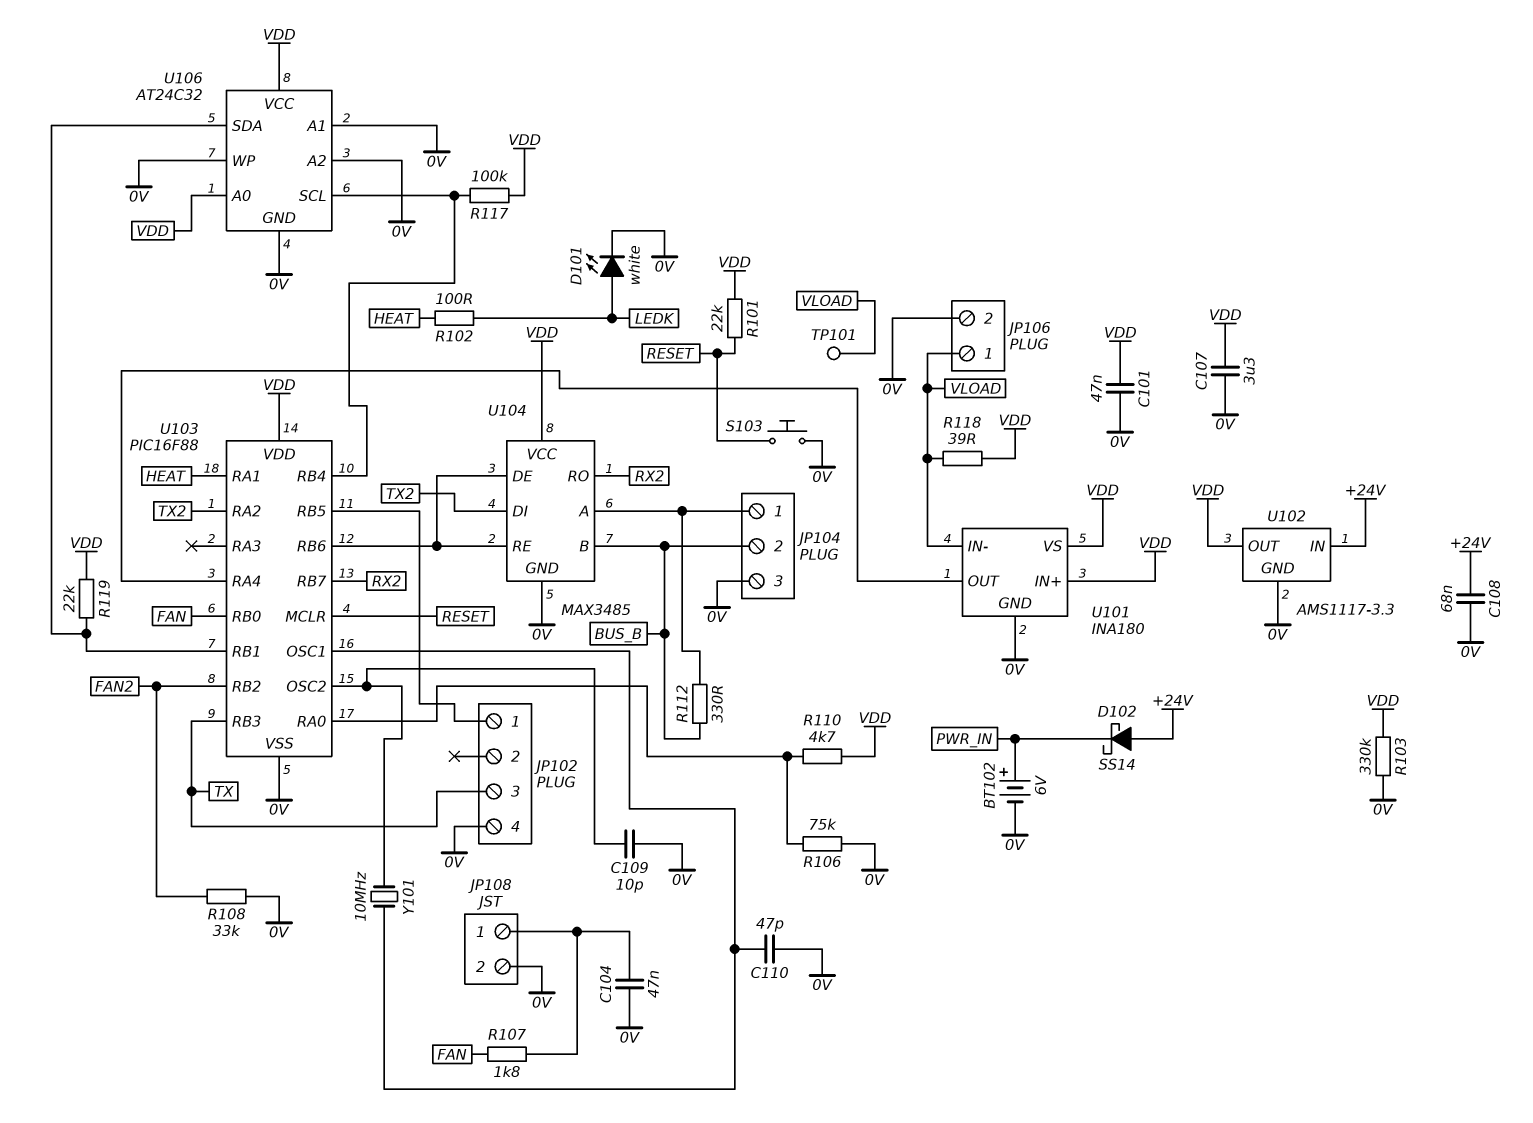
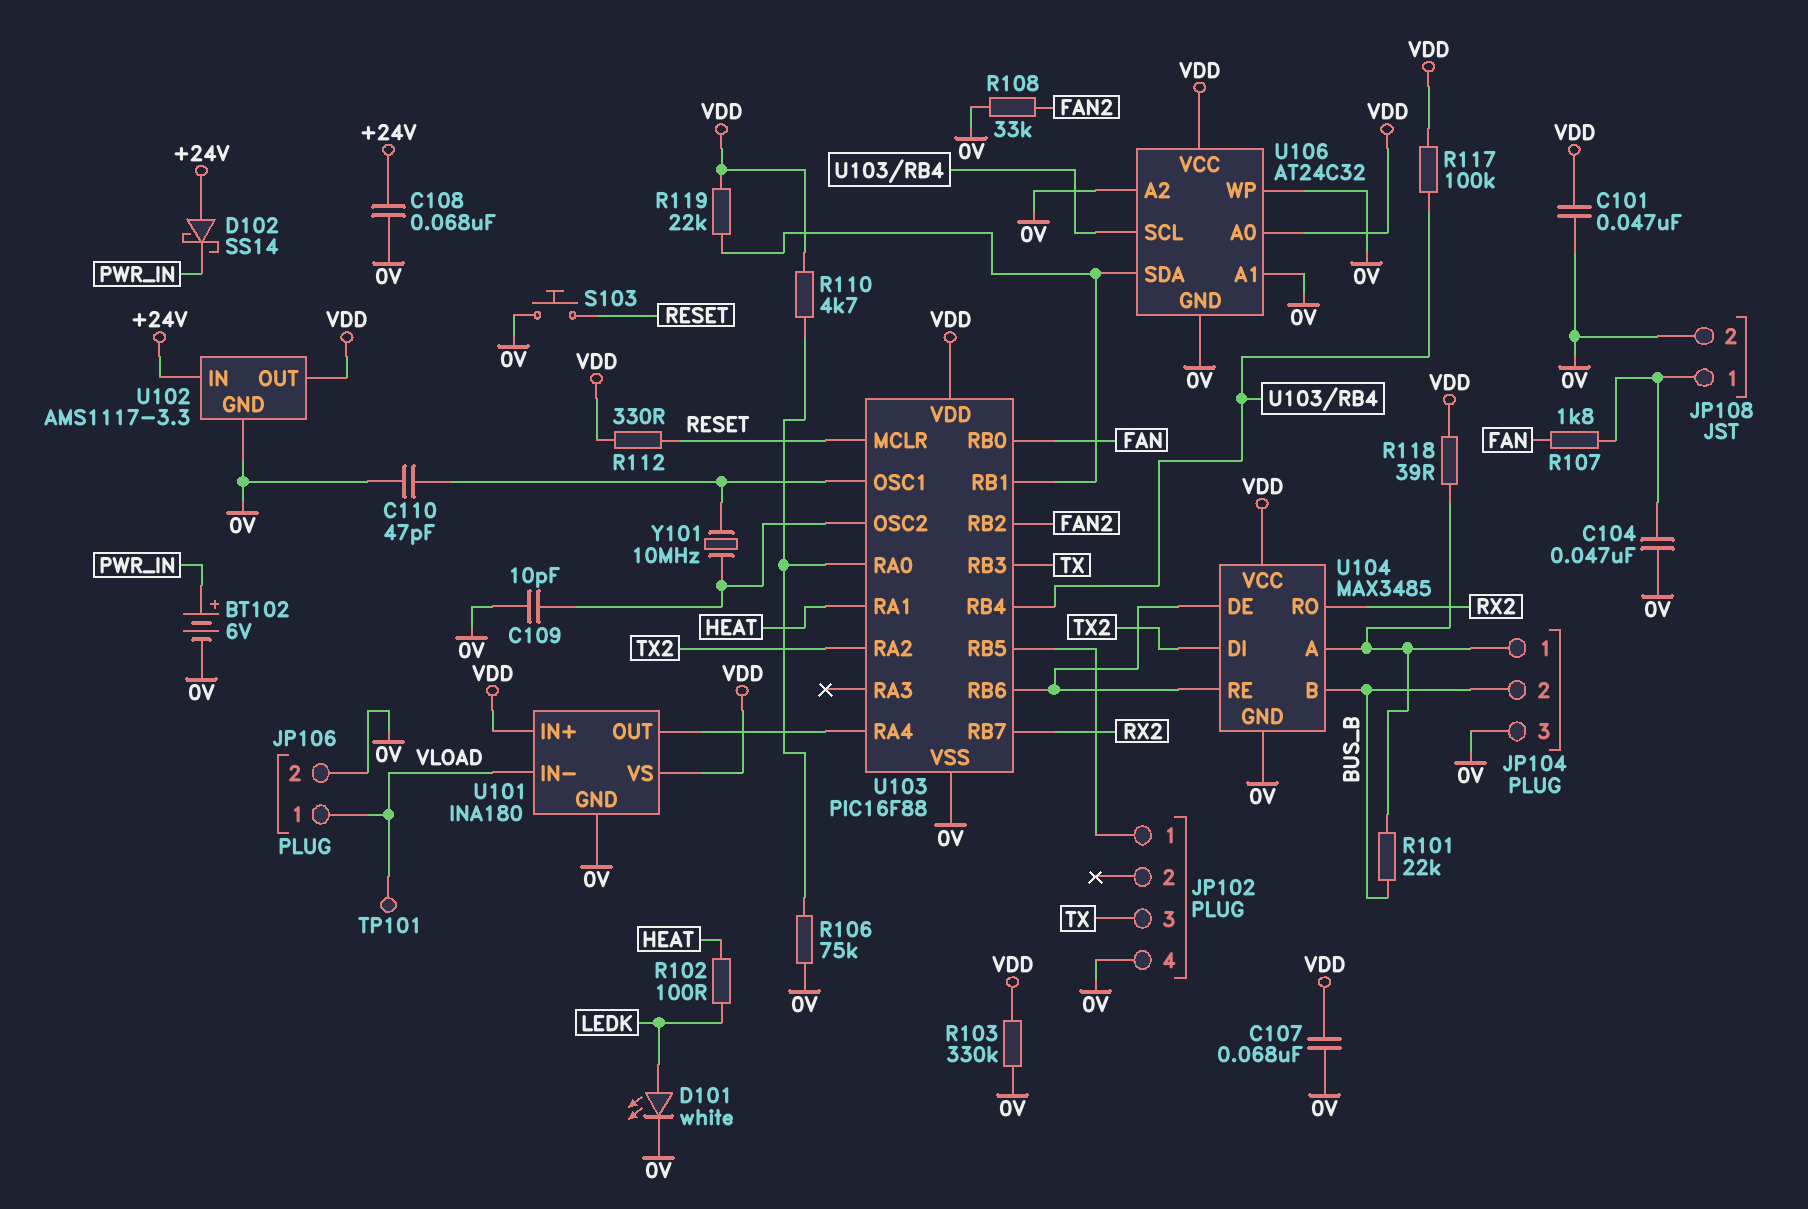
C107: 3.3uF (0V, VDD) -> 68nF (0V, VDD)
R101: 22k (RESET, VDD) -> 22k (BUS_B, JP104/1)
R112: 330 (BUS_B, JP104/1) -> 330 (RESET, VDD)
R118: 39 (VDD, VLOAD) -> 39 (JP104/1, VDD)

